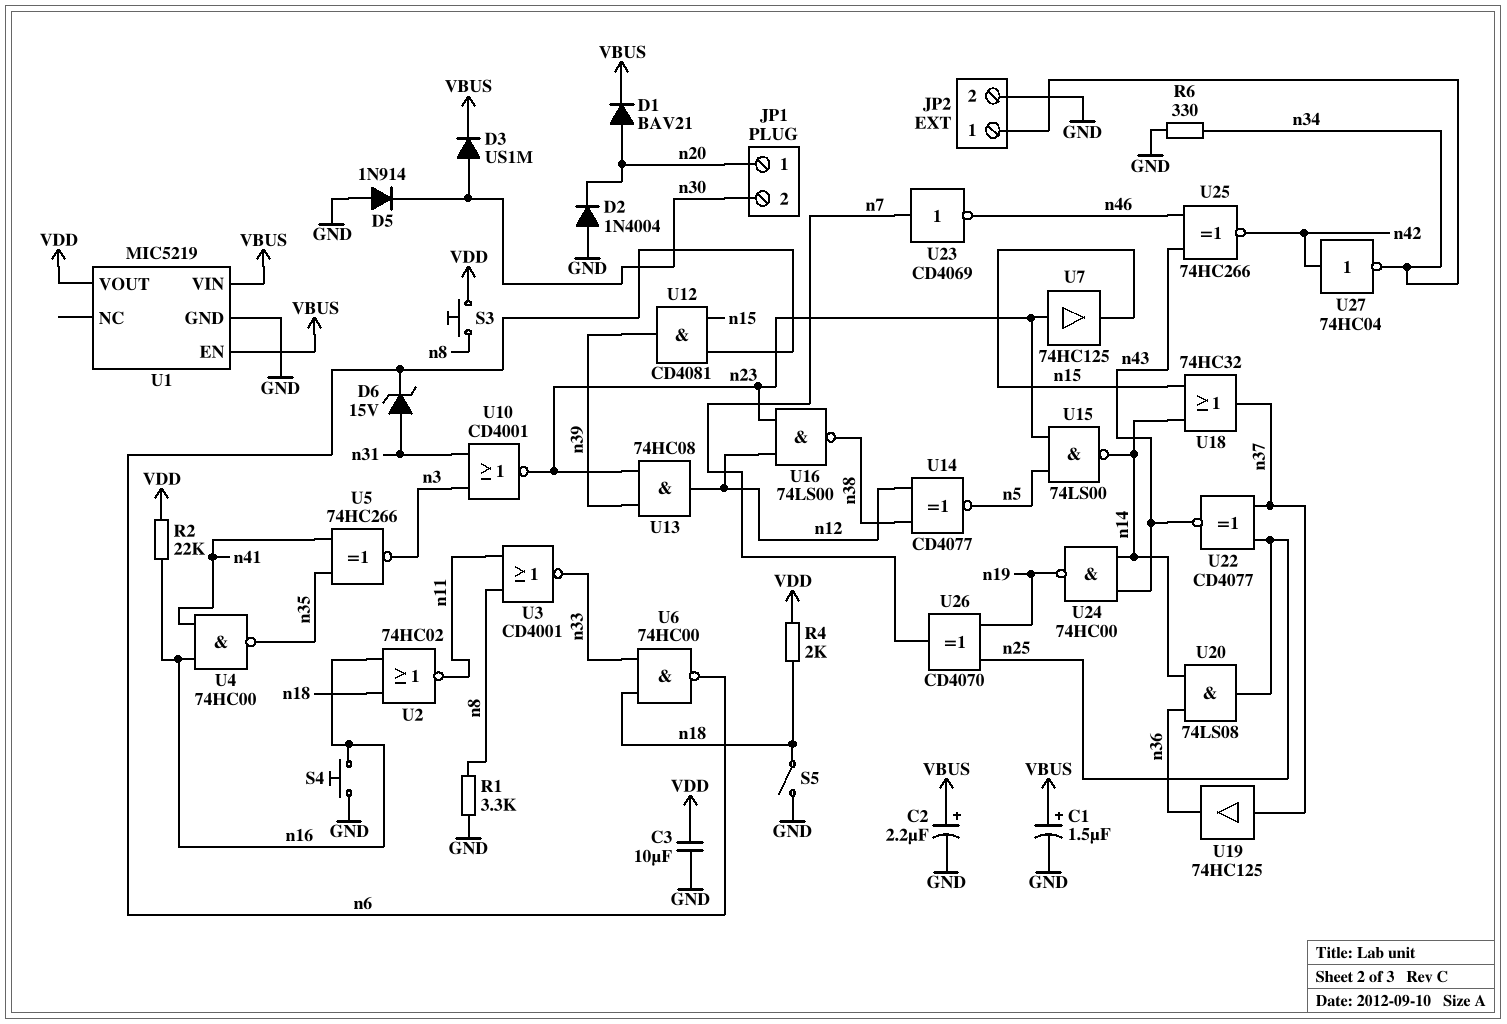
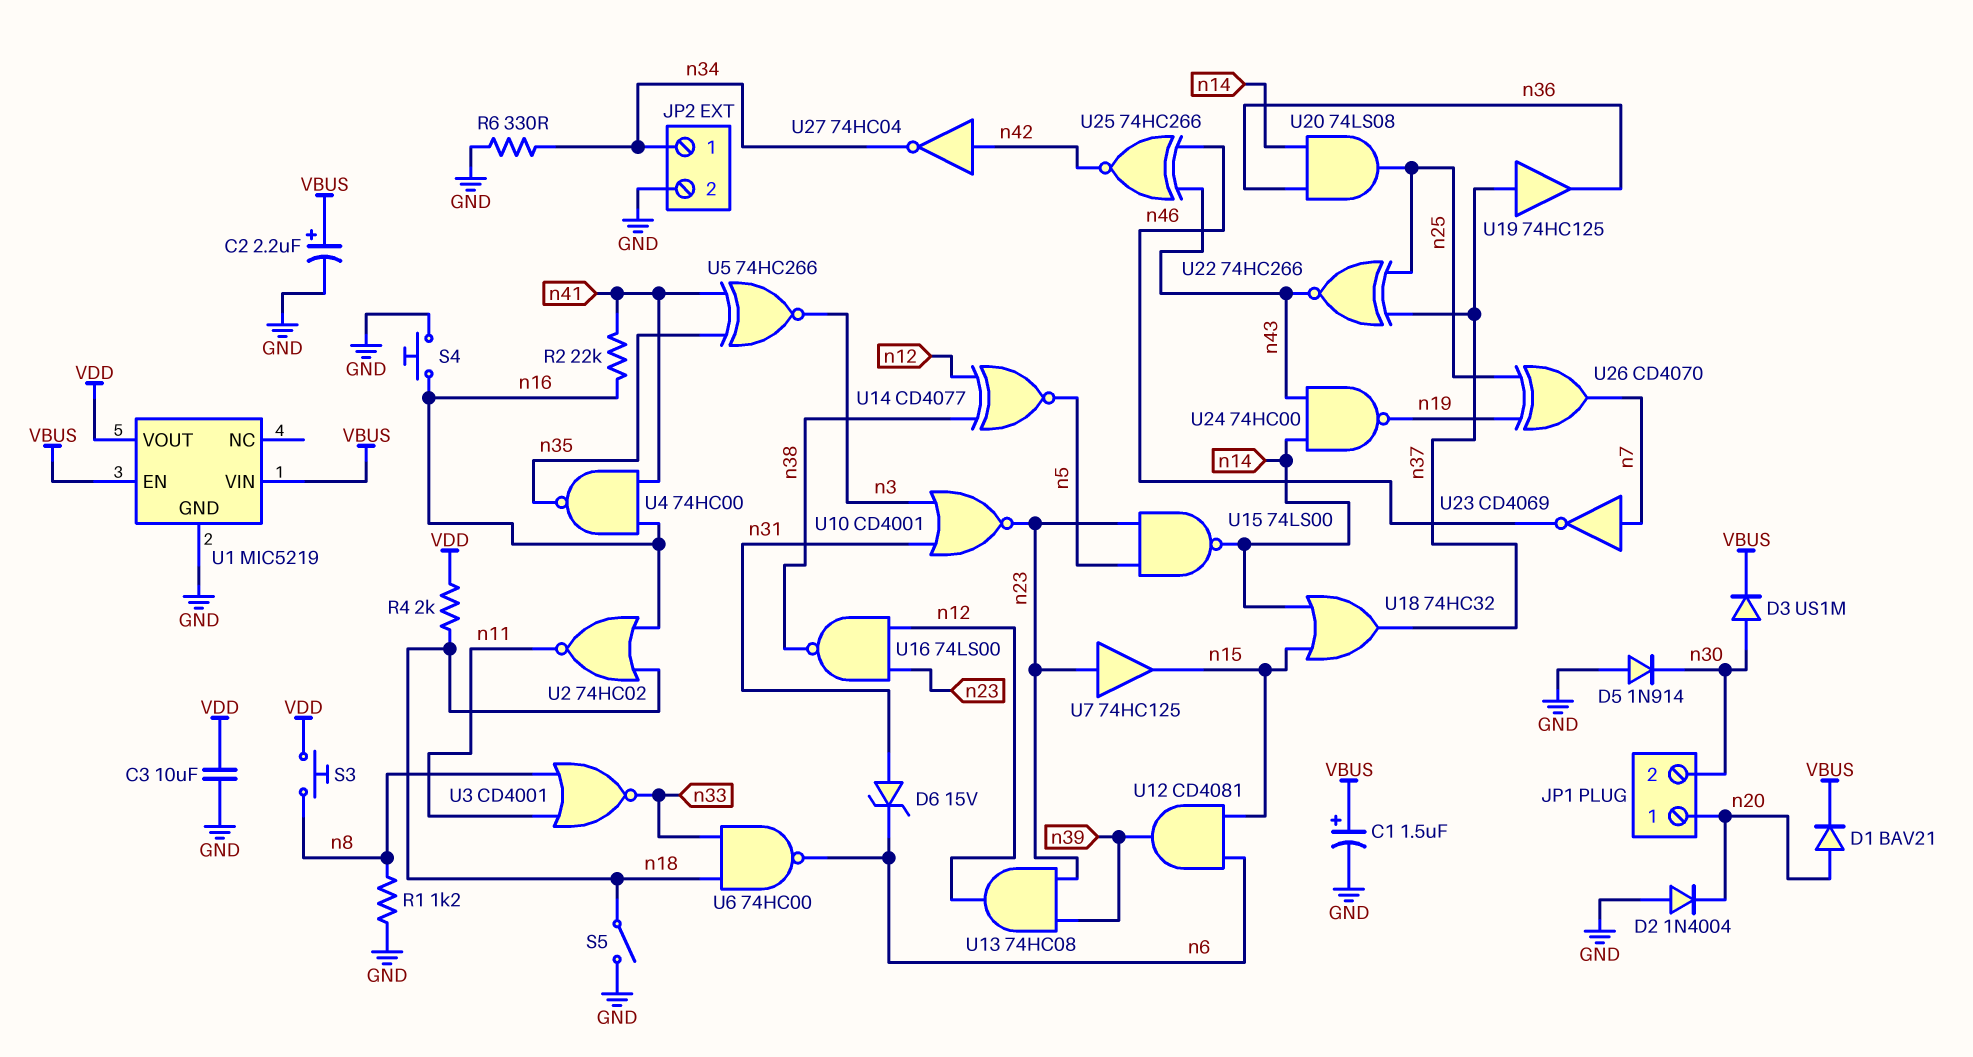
R1: 3.3k (GND, n8) -> 1.2k (GND, n8)
R2: 22k (VDD, n16) -> 22k (n16, n41)
U22: XNOR CD4077 (in n25, in n37, out n43) -> XNOR 74HC266 (in n25, in n37, out n43)

